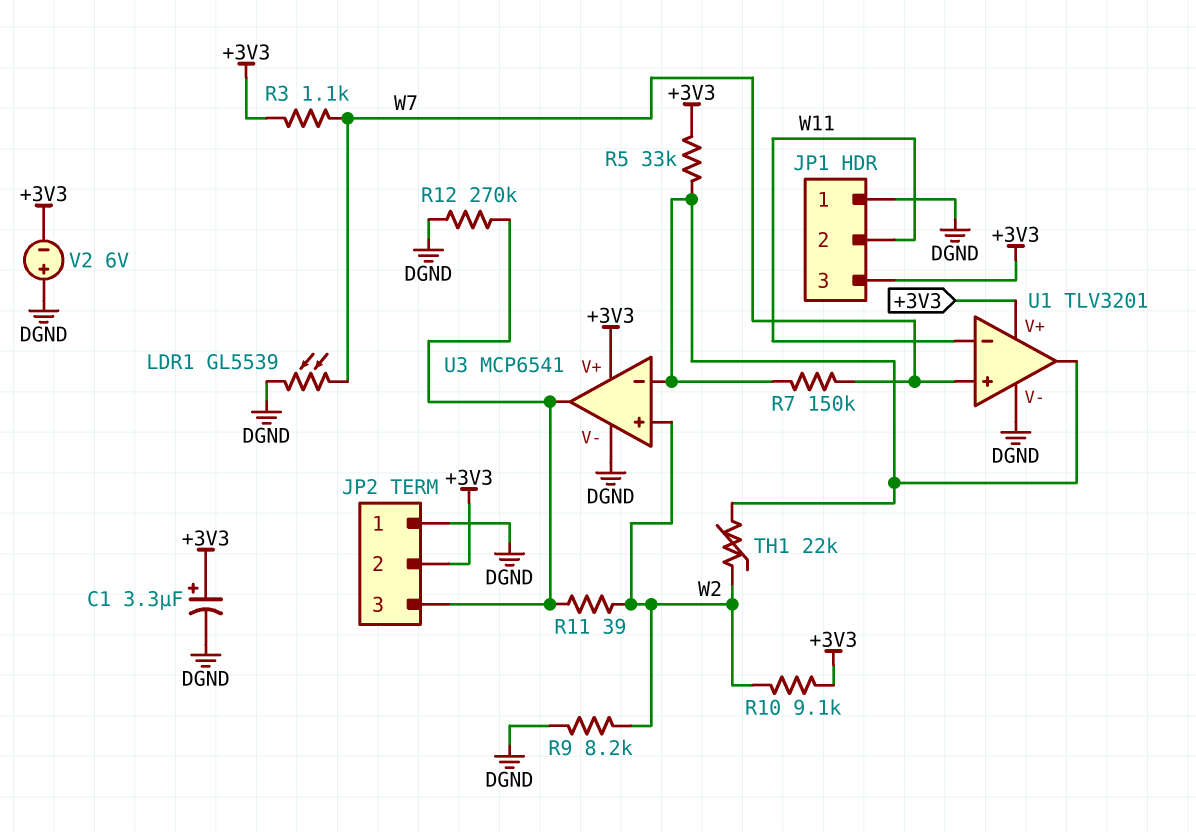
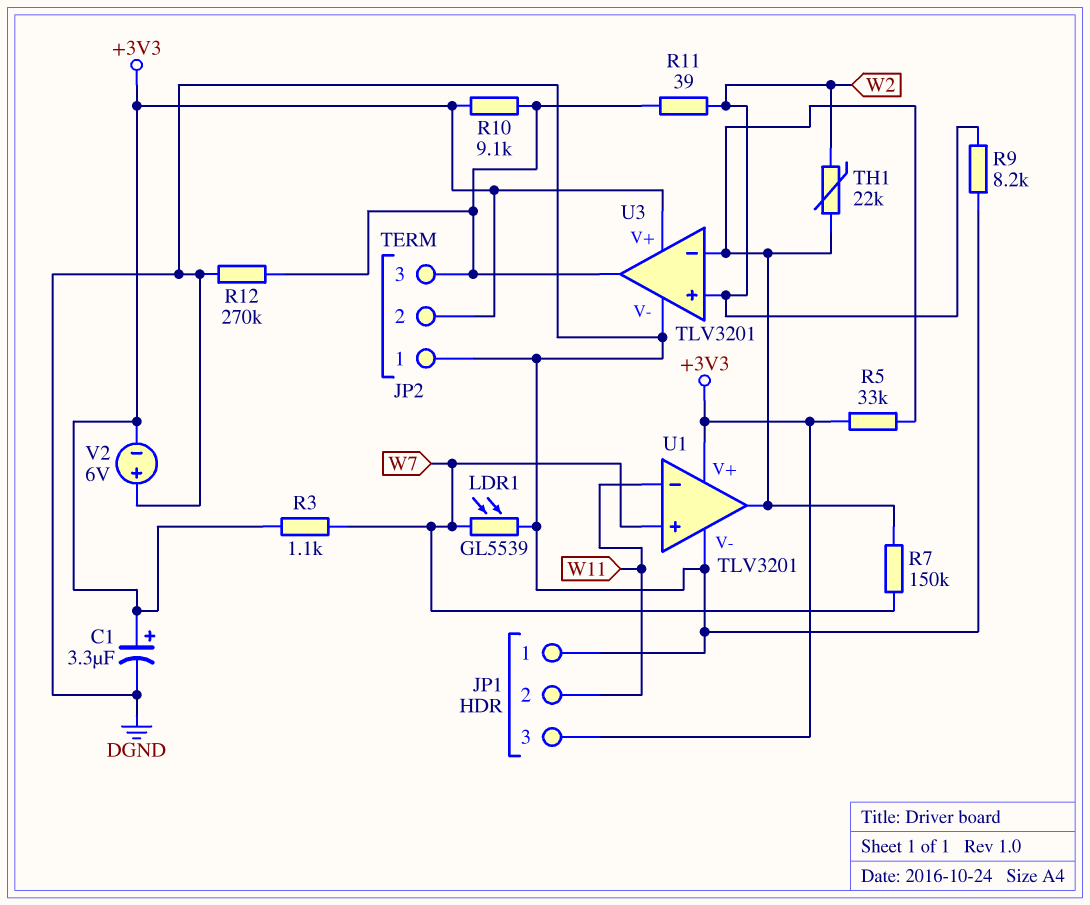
R10: 9.1k (+3V3, W2) -> 9.1k (+3V3, JP2/3)
U3: MCP6541 -> TLV3201

